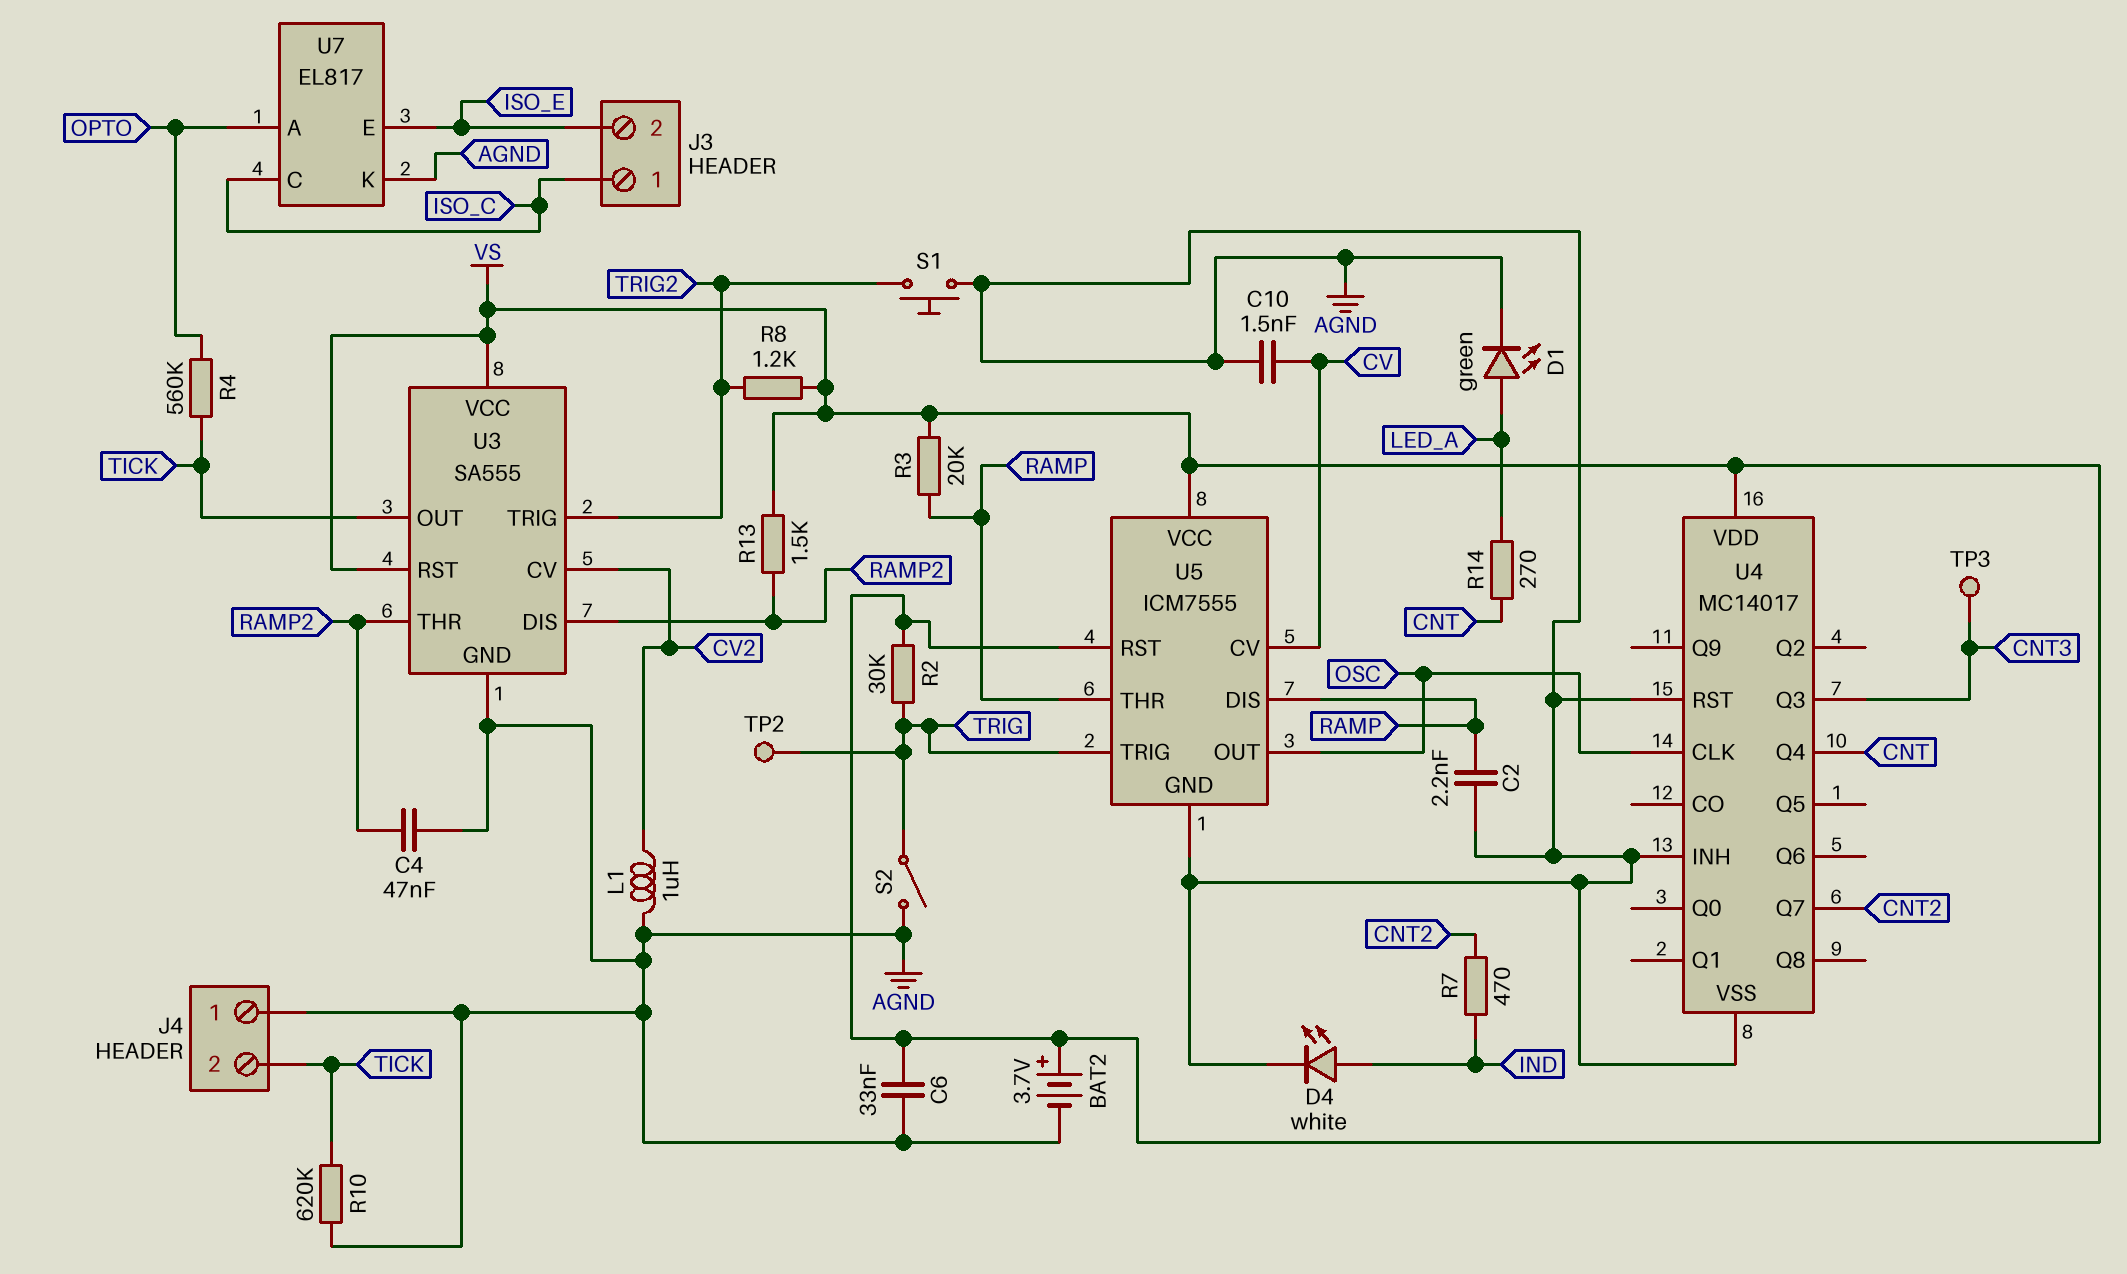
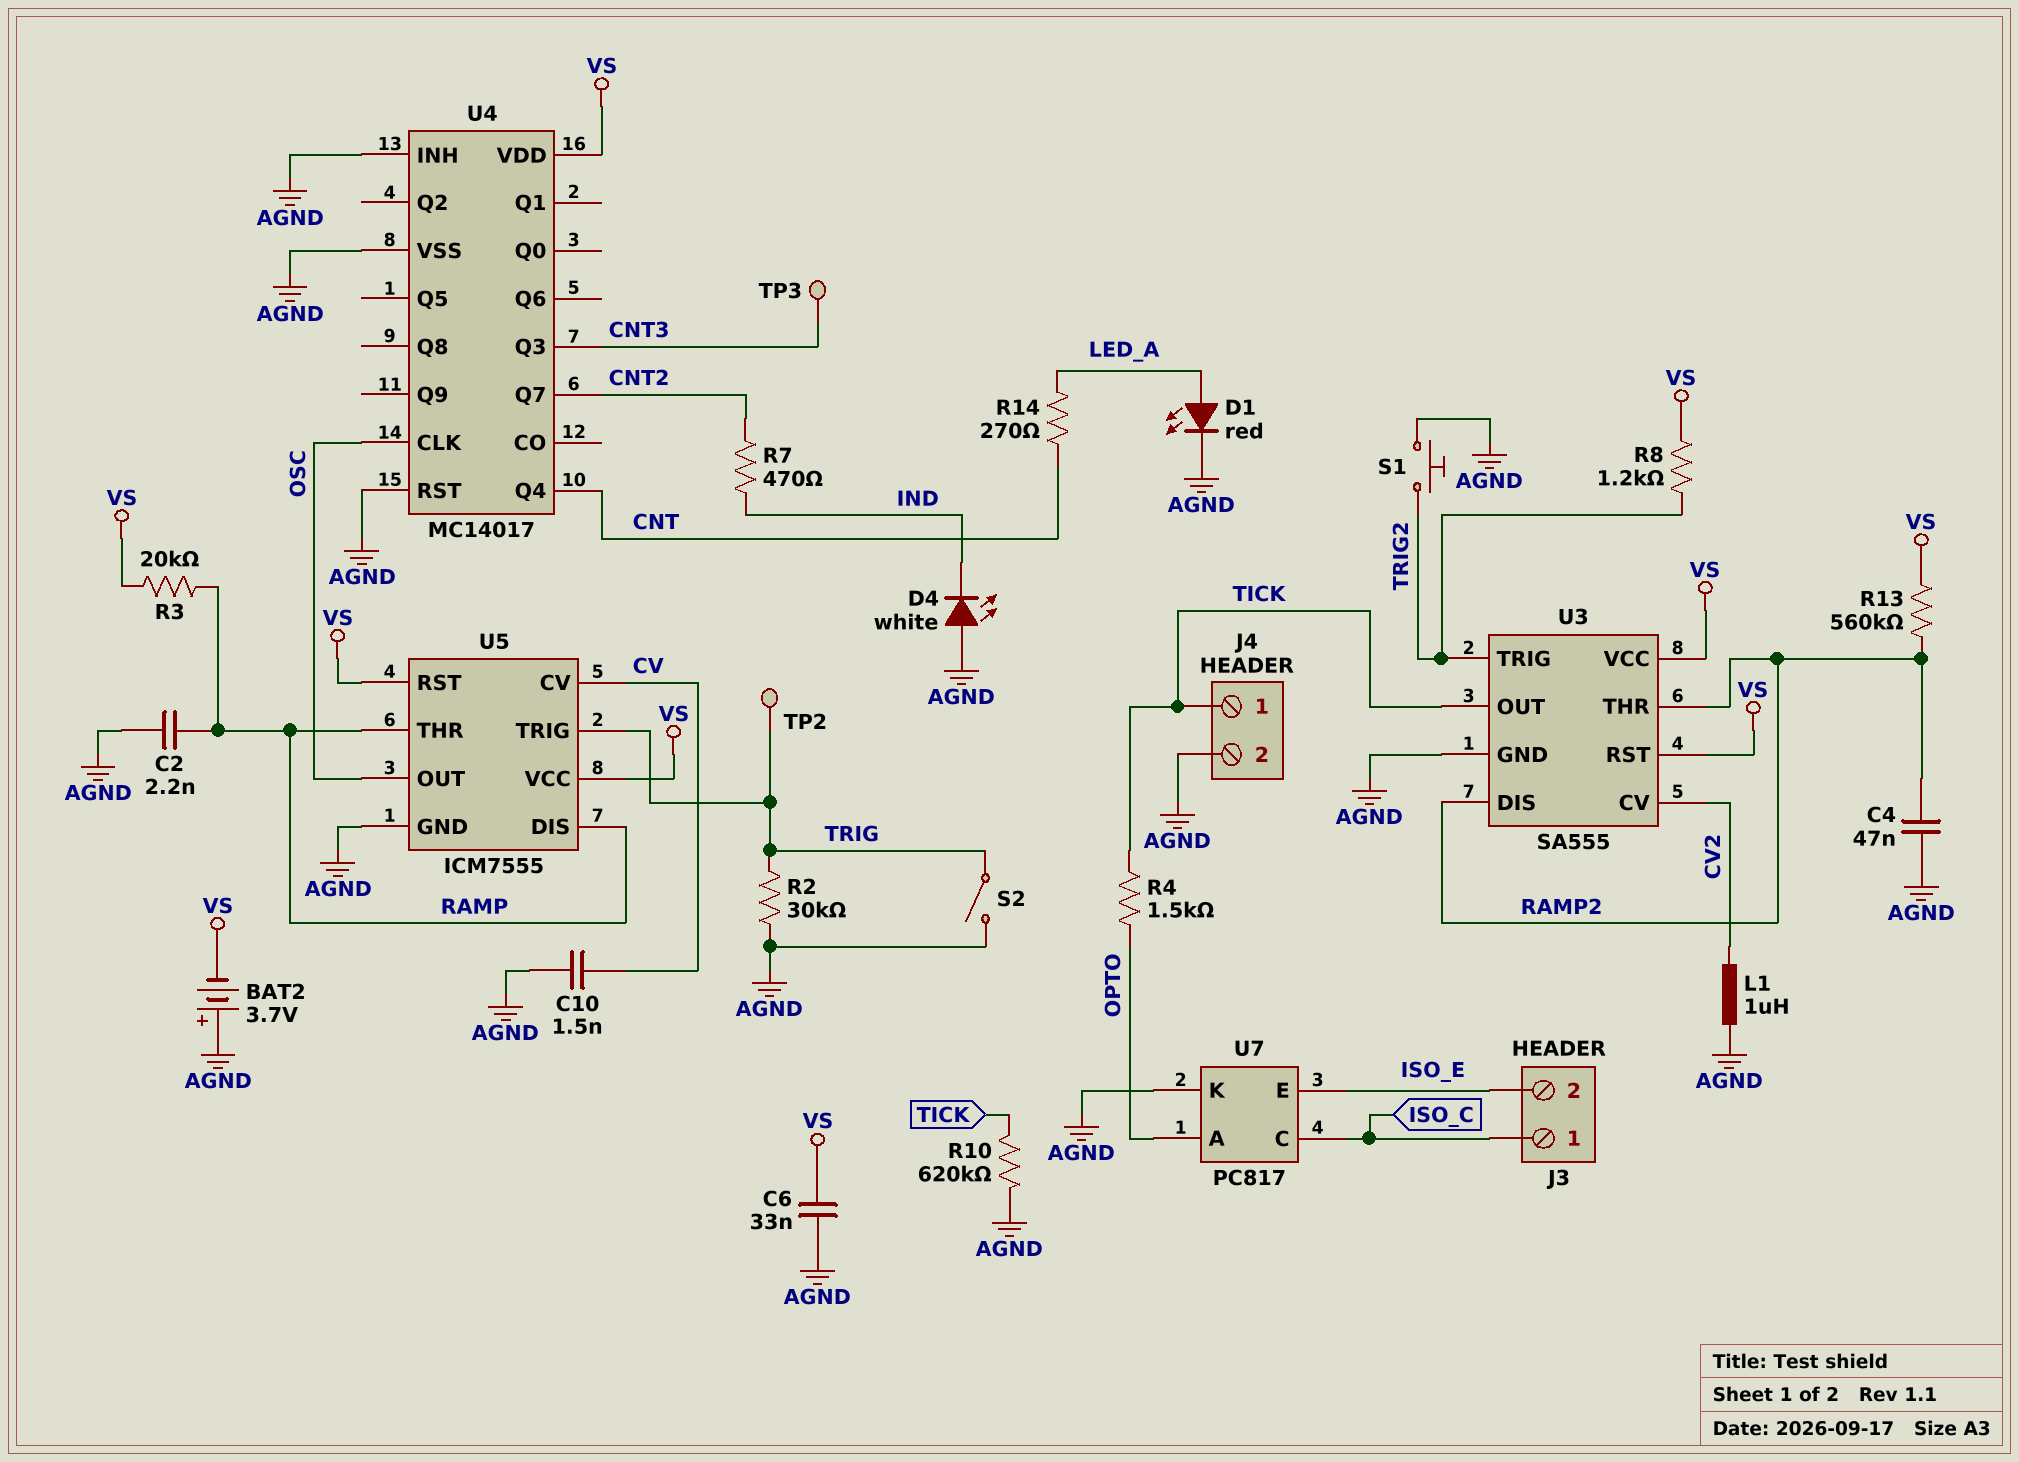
BAT2: 3.7V (plus VS, minus AGND) -> 3.7V (plus AGND, minus VS)
D1: LED green (A LED_A, K AGND) -> LED red (A LED_A, K AGND)
D4: LED white (A IND, K AGND) -> LED white (A AGND, K IND)
J4 pin 1: AGND -> TICK
J4 pin 2: TICK -> AGND
R2: 30k (TRIG, VS) -> 30k (AGND, TRIG)
R4: 560k (OPTO, TICK) -> 1.5k (OPTO, TICK)
R13: 1.5k (RAMP2, VS) -> 560k (RAMP2, VS)
U7: EL817 -> PC817

